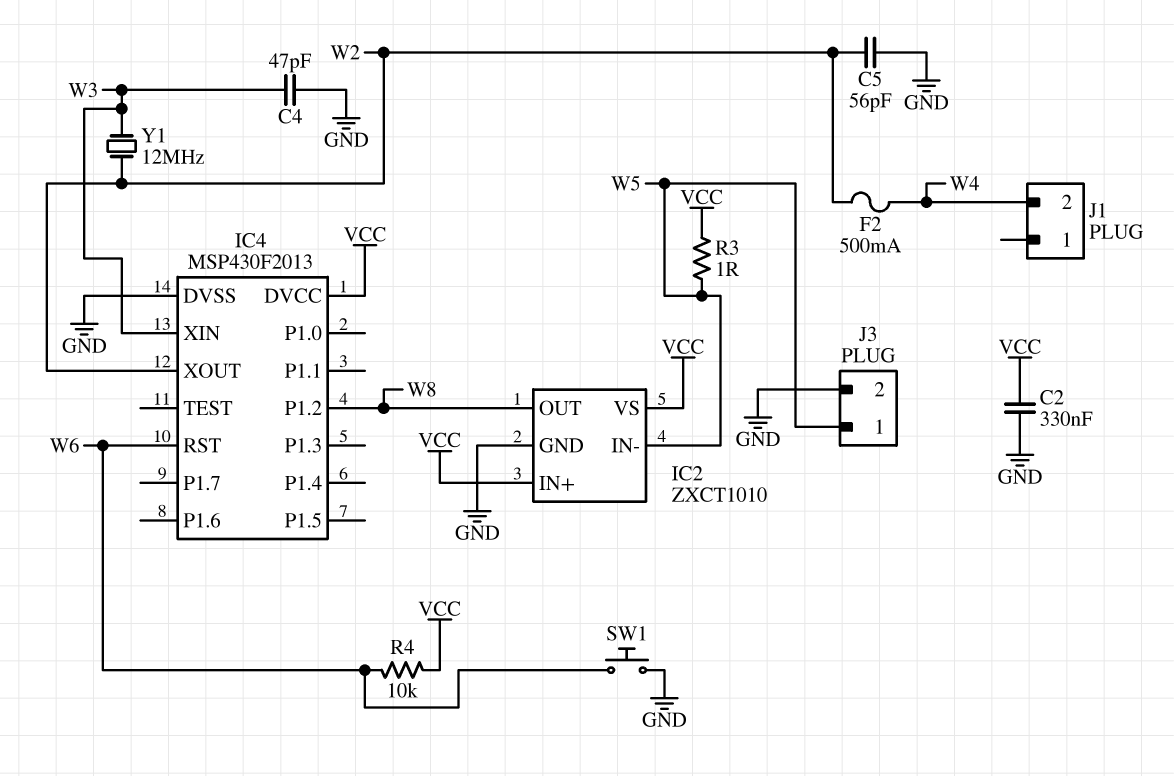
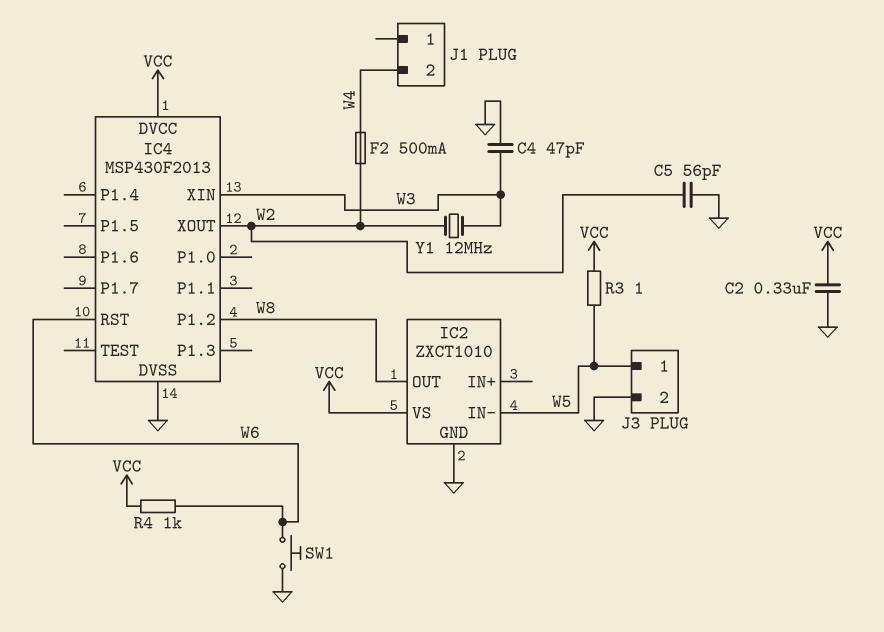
IC2 pin IN+: VCC -> none
R4: 10k (VCC, W6) -> 1k (VCC, W6)

